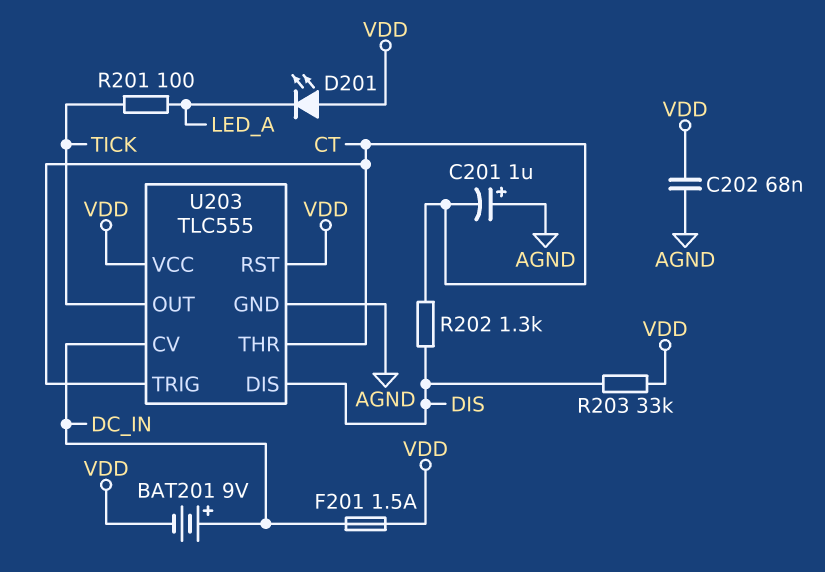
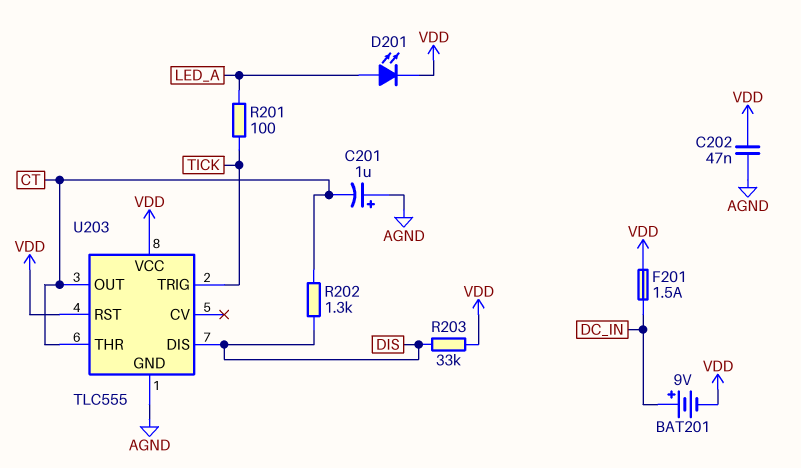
C202: 68nF (AGND, VDD) -> 47nF (AGND, VDD)
D201: LED (A VDD, K LED_A) -> LED (A LED_A, K VDD)
U203 pin CV: DC_IN -> none
U203 pin OUT: TICK -> CT
U203 pin TRIG: CT -> TICK

